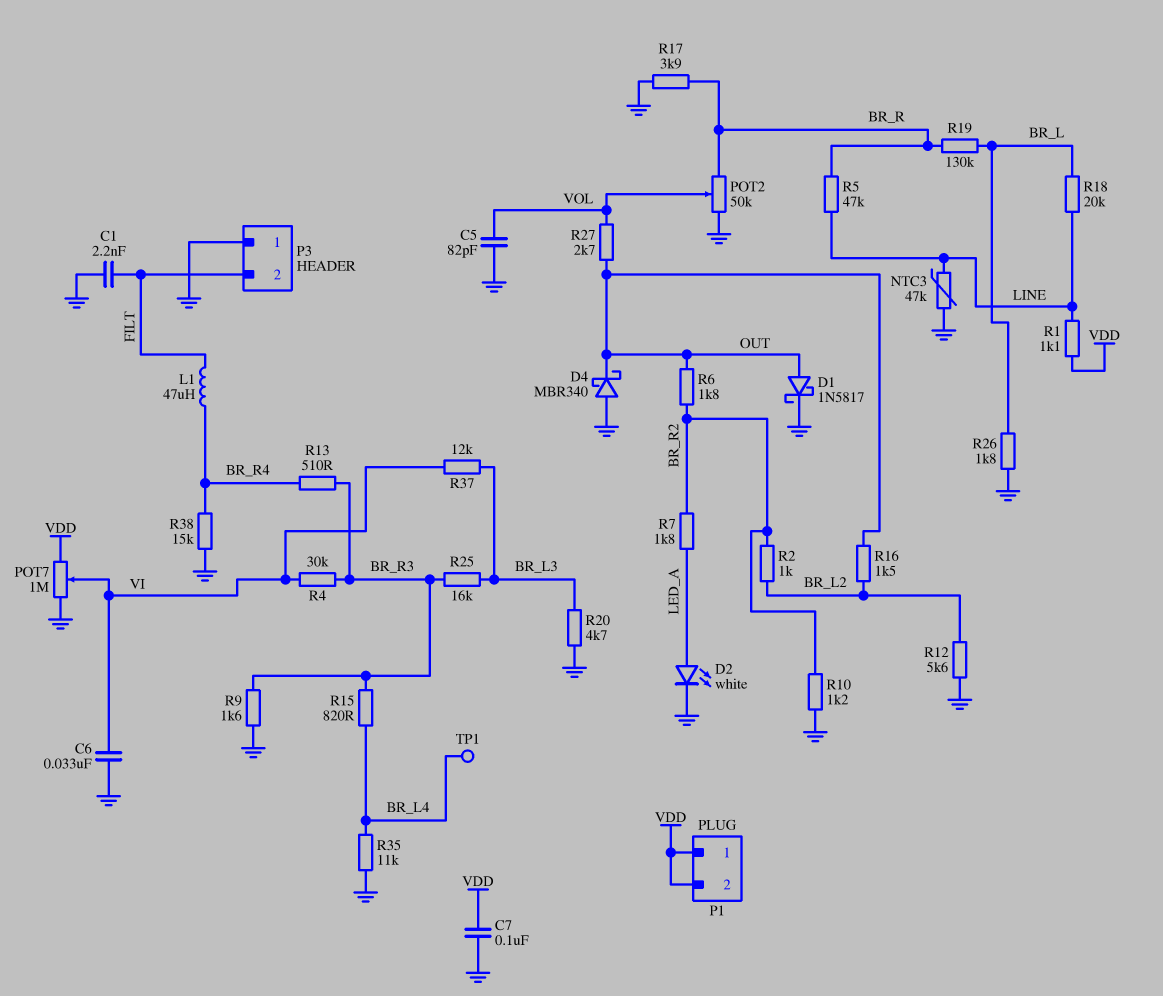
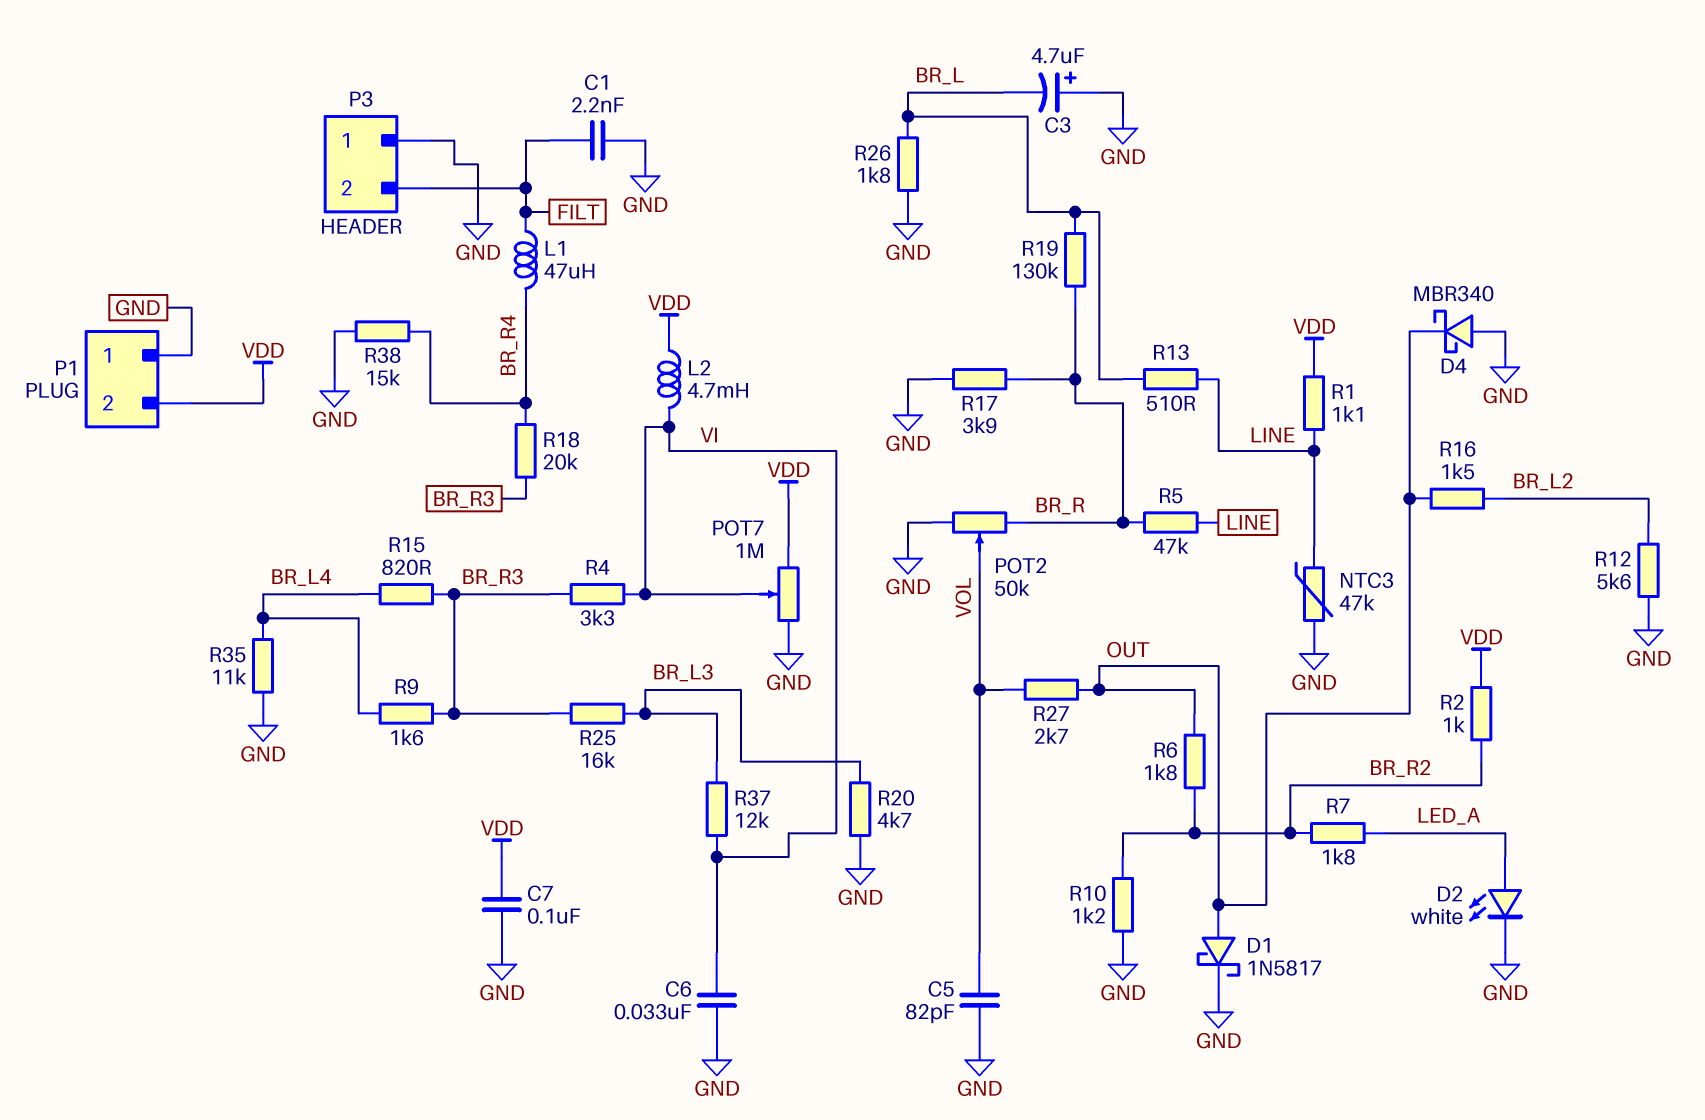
C3: none -> 4.7uF (plus GND, minus BR_L)
L2: none -> 4.7mH (VDD, VI)
P1 pin 1: VDD -> GND
R2: 1k (BR_L2, BR_R2) -> 1k (BR_R2, VDD)
R4: 30k (BR_R3, VI) -> 3.3k (BR_R3, VI)
R9: 1.6k (BR_R3, GND) -> 1.6k (BR_L4, BR_R3)
R13: 510 (BR_R3, BR_R4) -> 510 (BR_L, LINE)
R18: 20k (BR_L, LINE) -> 20k (BR_R3, BR_R4)
TP1: test point (BR_L4) -> none

